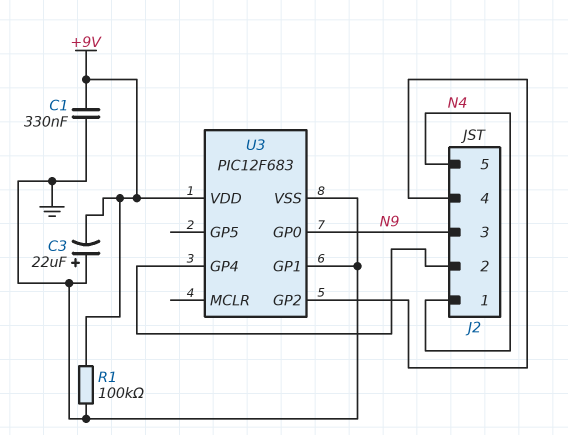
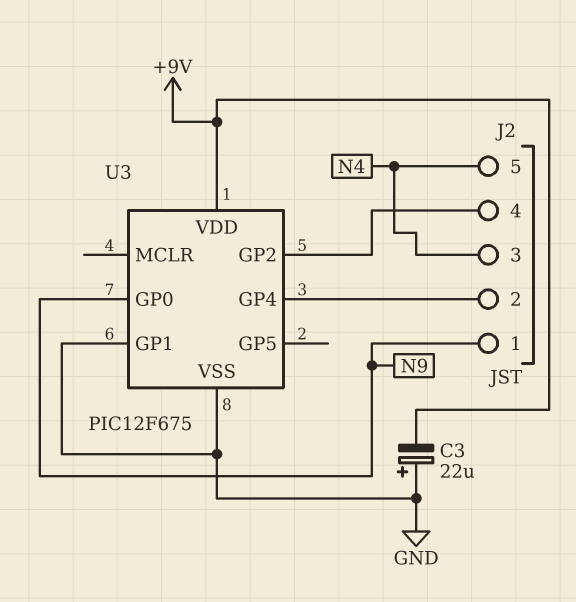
C1: 330nF (+9V, GND) -> none
J2 pin 1: N4 -> N9
J2 pin 3: N9 -> N4
R1: 100k (+9V, GND) -> none
U3: PIC12F683 -> PIC12F675

